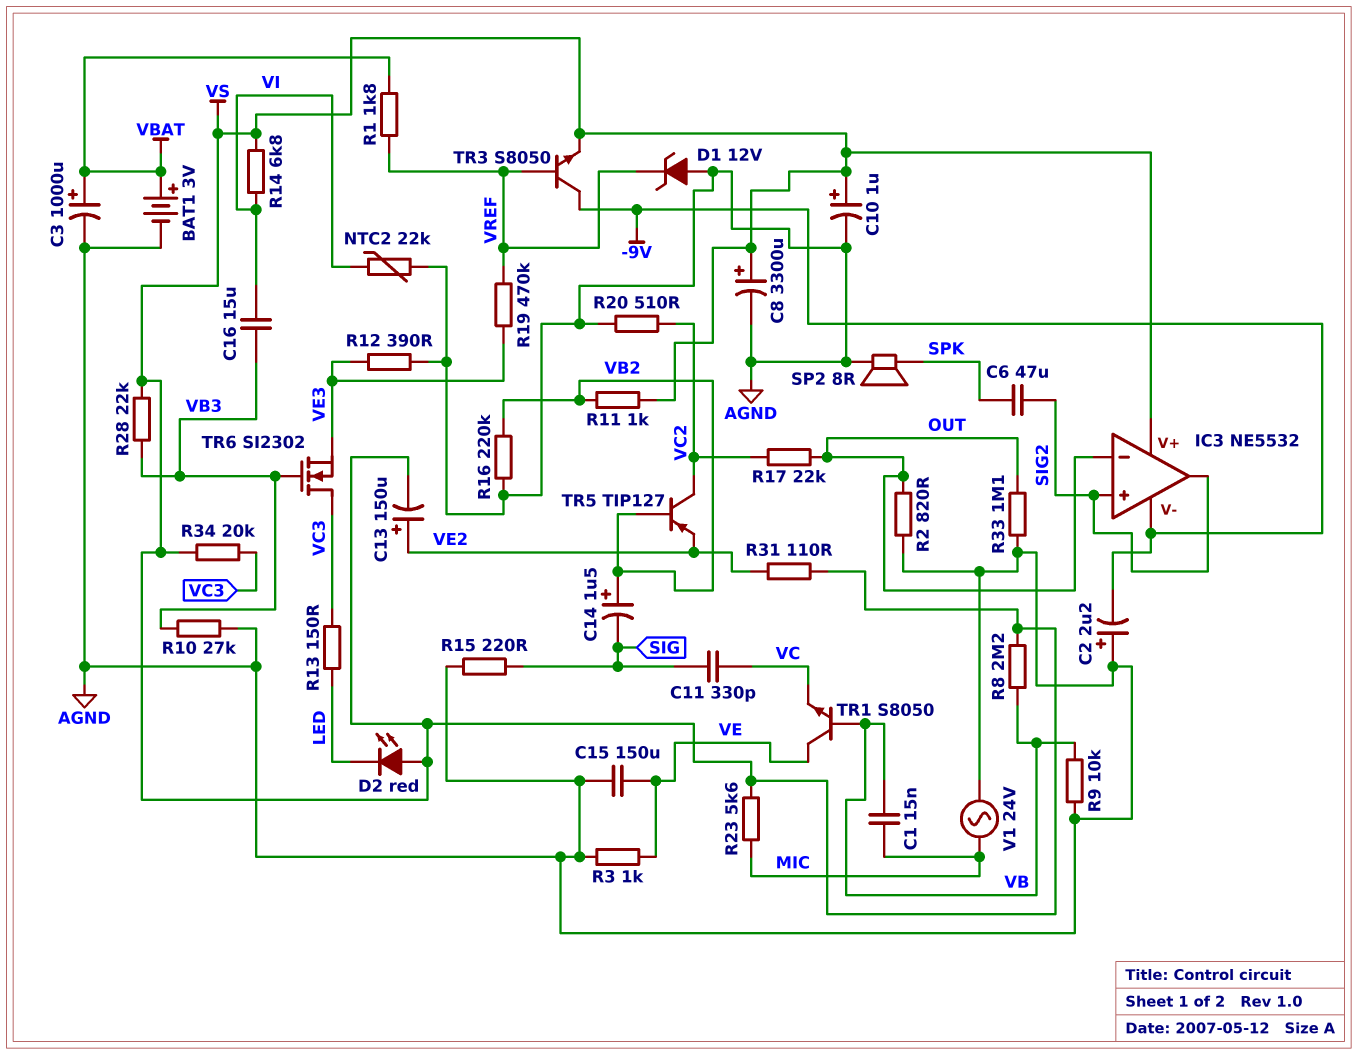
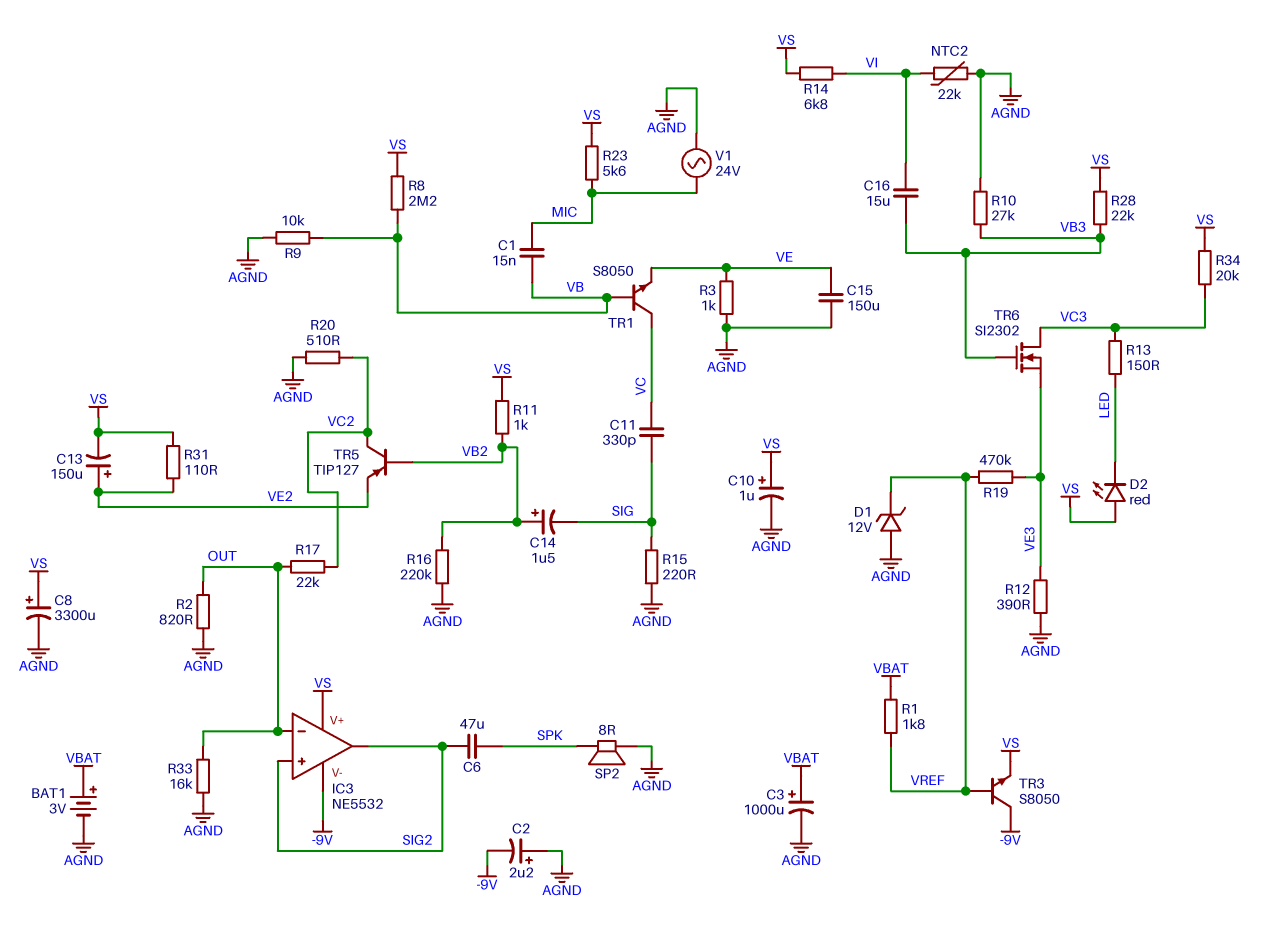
R33: 1.1M (AGND, OUT) -> 16k (AGND, OUT)
TR1: NPN S8050 (B VB, C VE, E VC) -> NPN S8050 (B VB, C VC, E VE)

